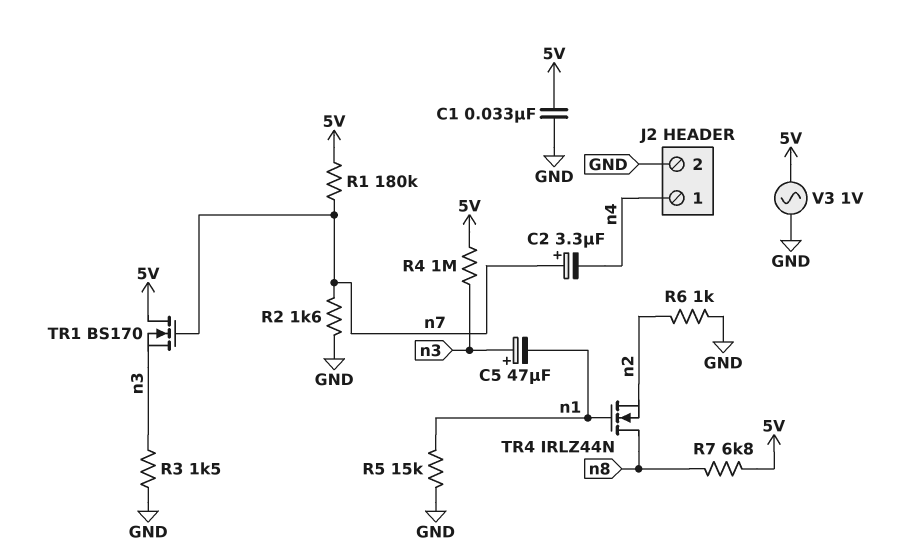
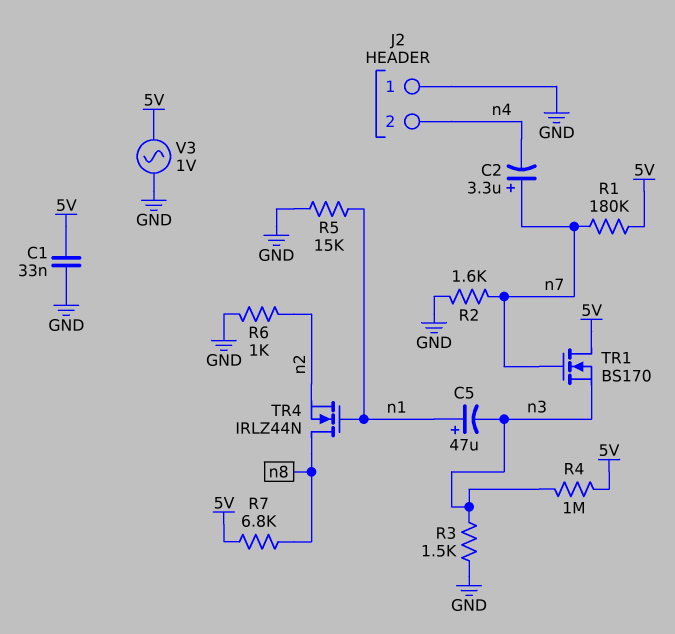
C5: 47uF (plus n3, minus n1) -> 47uF (plus n1, minus n3)
J2 pin 1: n4 -> GND
J2 pin 2: GND -> n4

